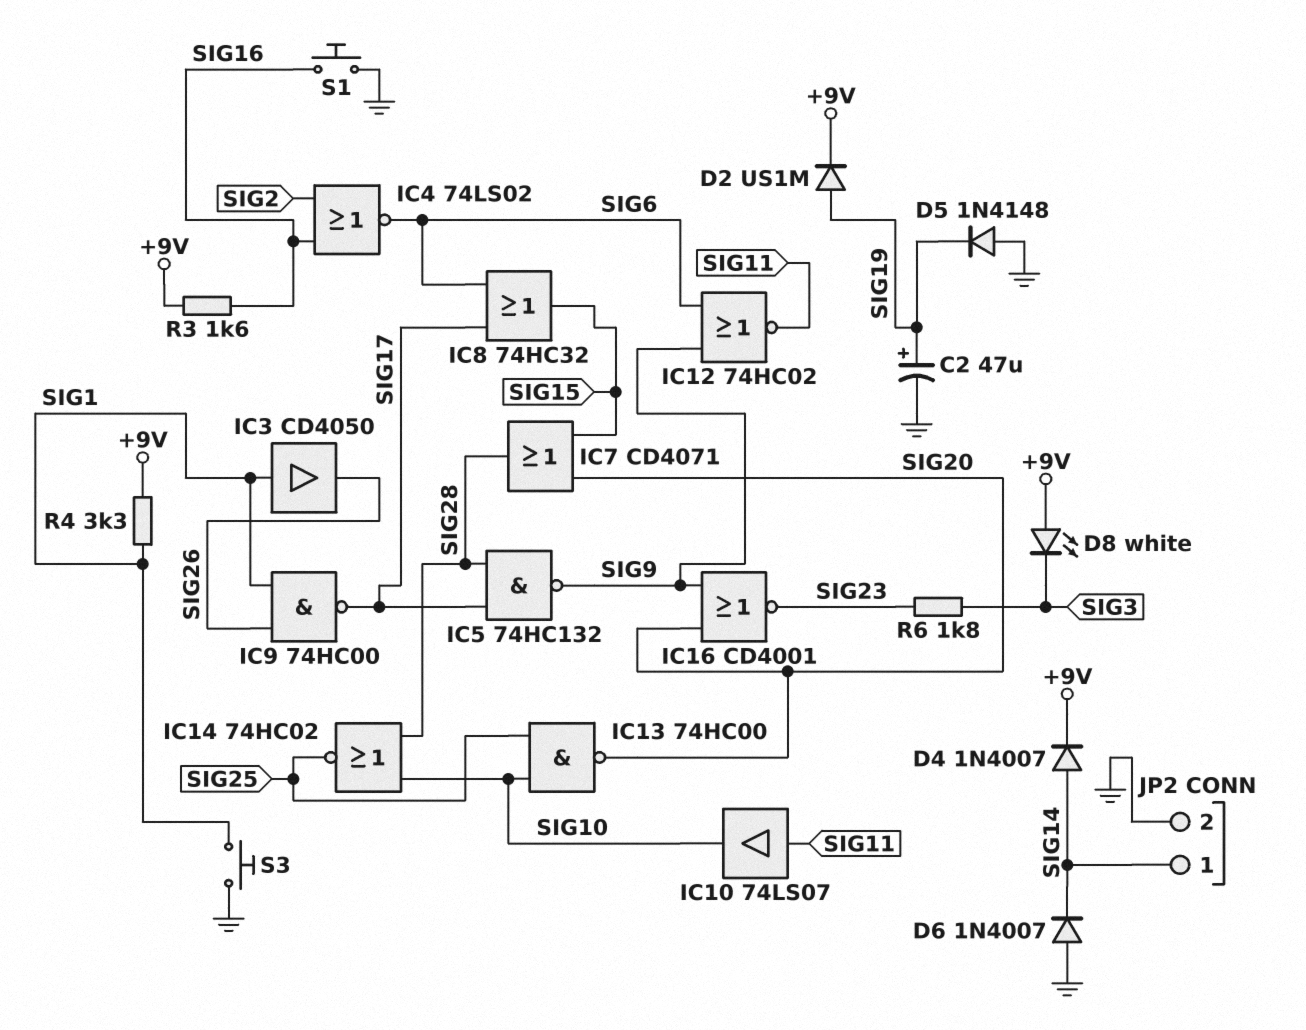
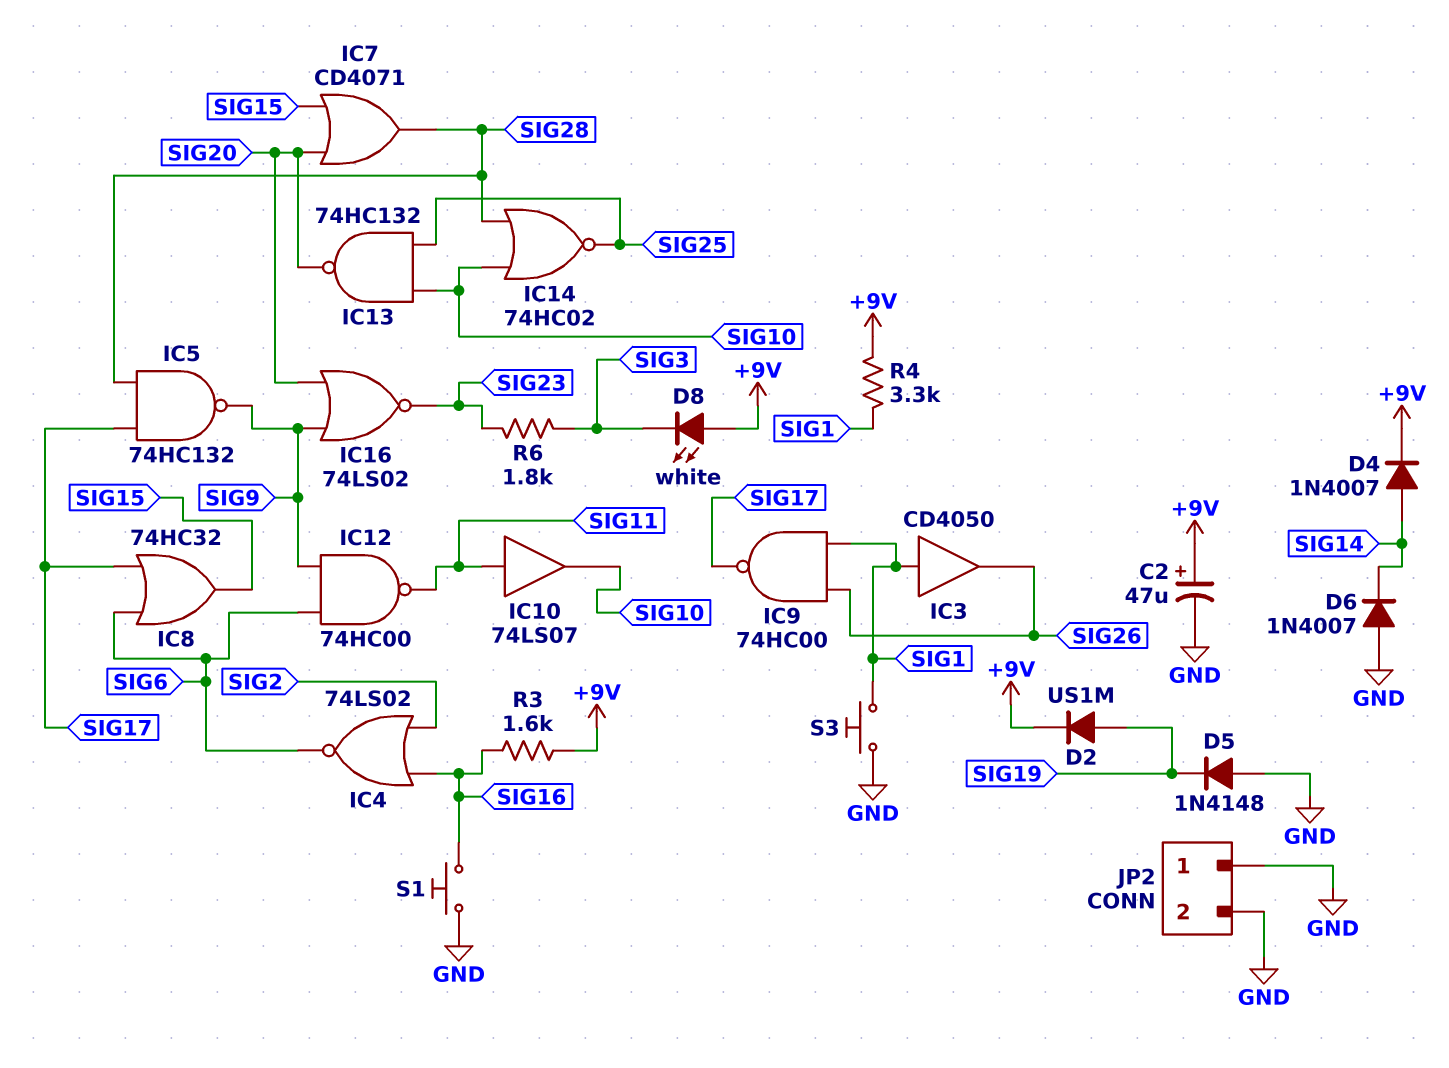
C2: 47uF (plus SIG19, minus GND) -> 47uF (plus +9V, minus GND)
IC12: NOR 74HC02 (in SIG6, in SIG9, out SIG11) -> NAND 74HC00 (in SIG6, in SIG9, out SIG11)
IC13: NAND 74HC00 (in SIG10, in SIG25, out SIG20) -> NAND 74HC132 (in SIG10, in SIG25, out SIG20)
IC16: NOR CD4001 (in SIG9, in SIG20, out SIG23) -> NOR 74LS02 (in SIG9, in SIG20, out SIG23)
JP2 pin 1: SIG14 -> GND

